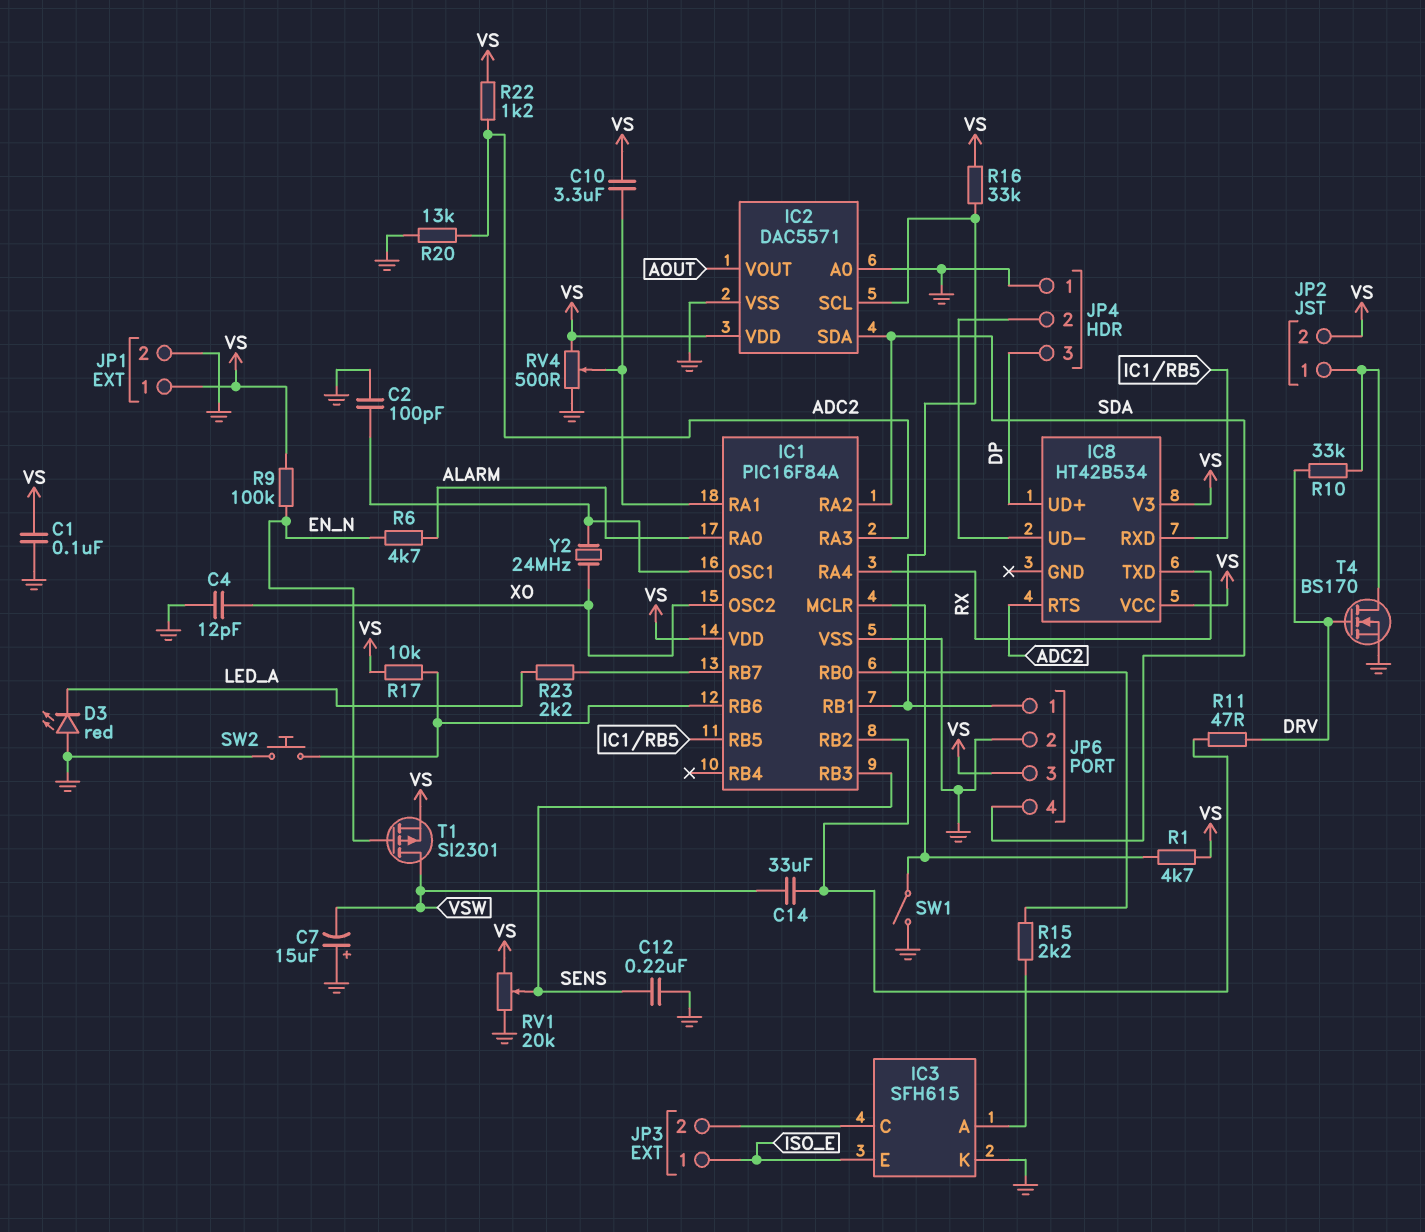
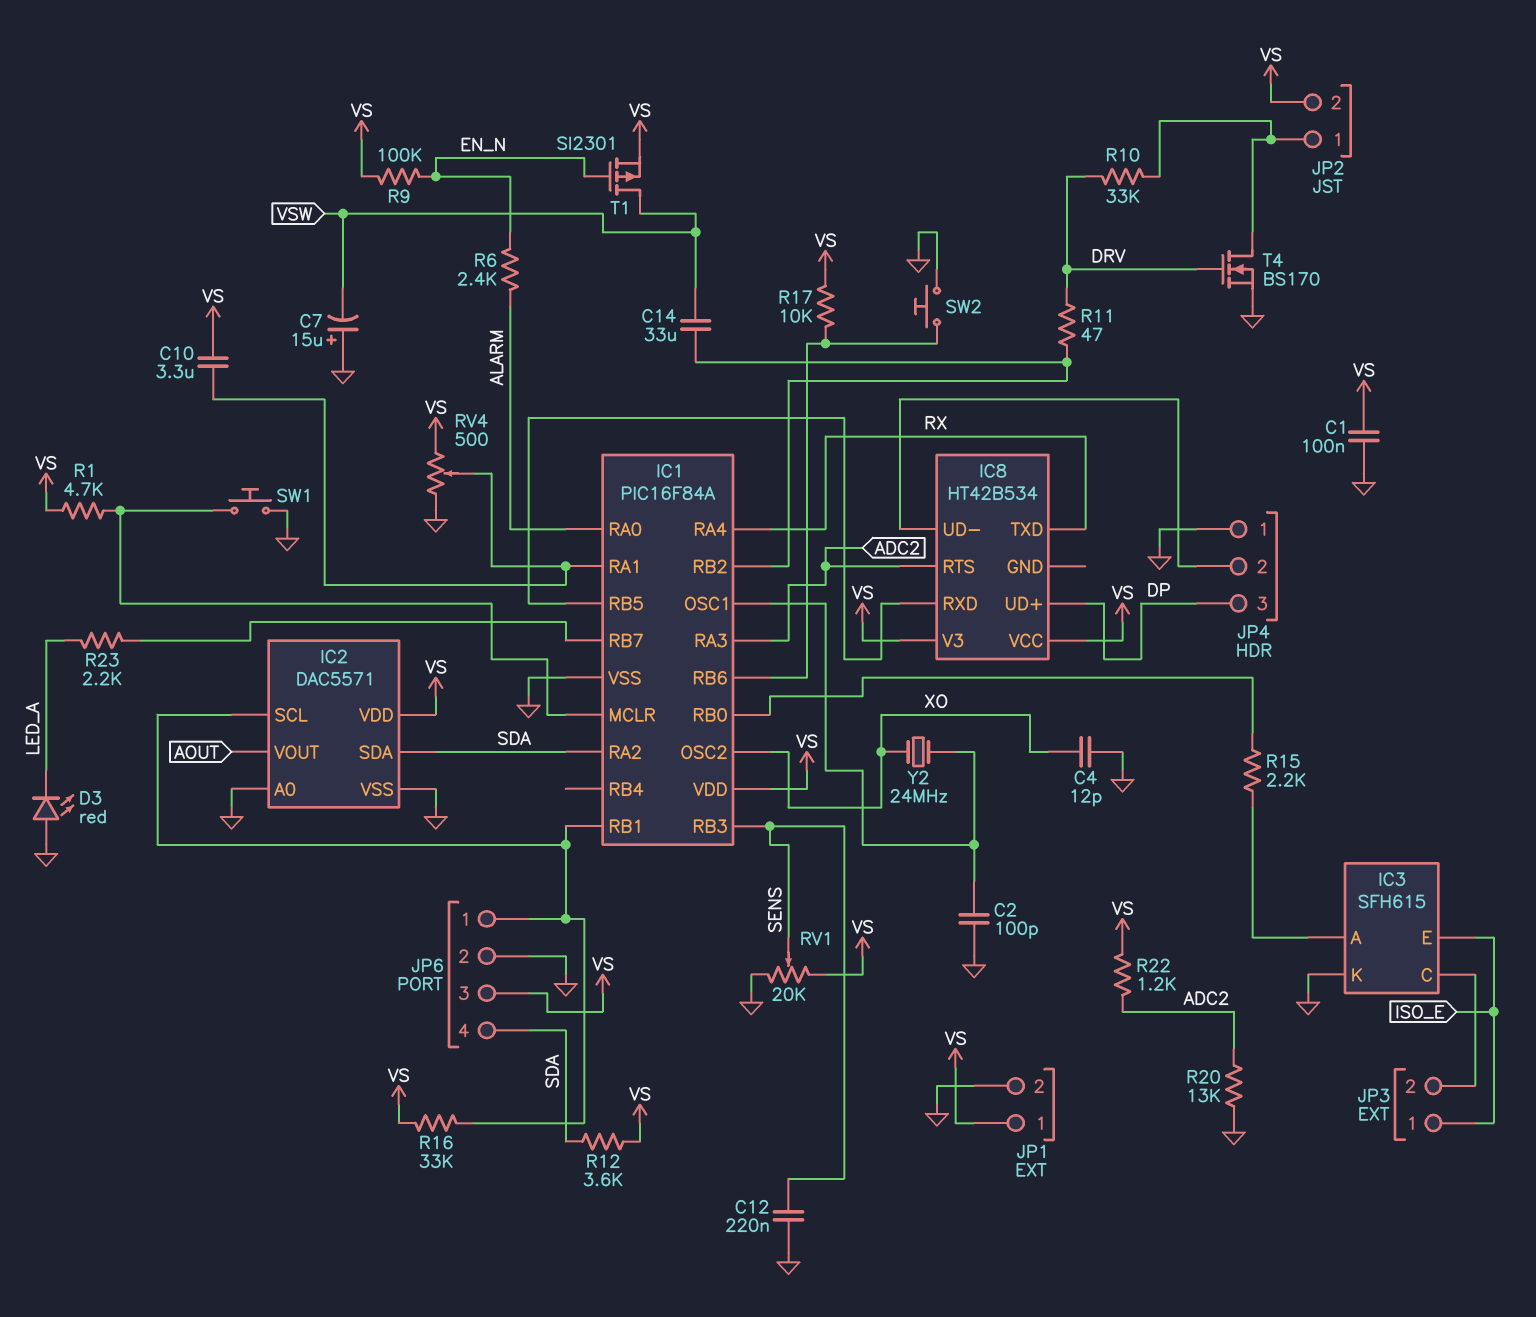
R6: 4.7k (ALARM, EN_N) -> 2.4k (ALARM, EN_N)
R12: none -> 3.6k (SDA, VS)
SW1: switch (GND, IC1/MCLR) -> button (GND, IC1/MCLR)

